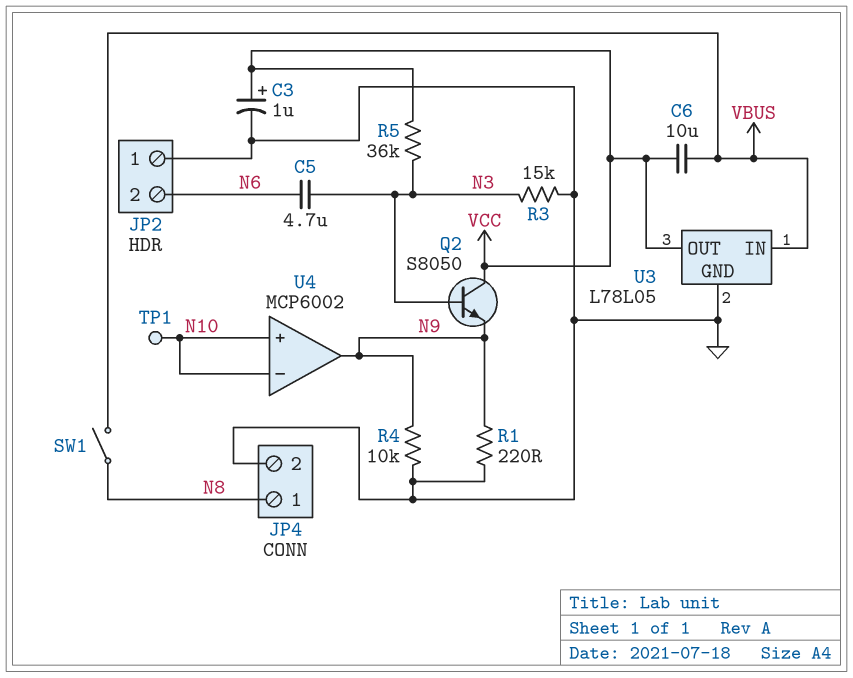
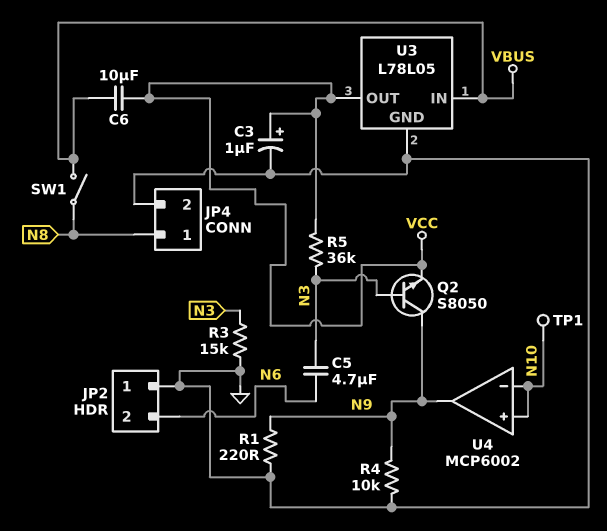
Q2: NPN S8050 (B N3, C VCC, E N9) -> NPN S8050 (B N3, C N9, E VCC)

